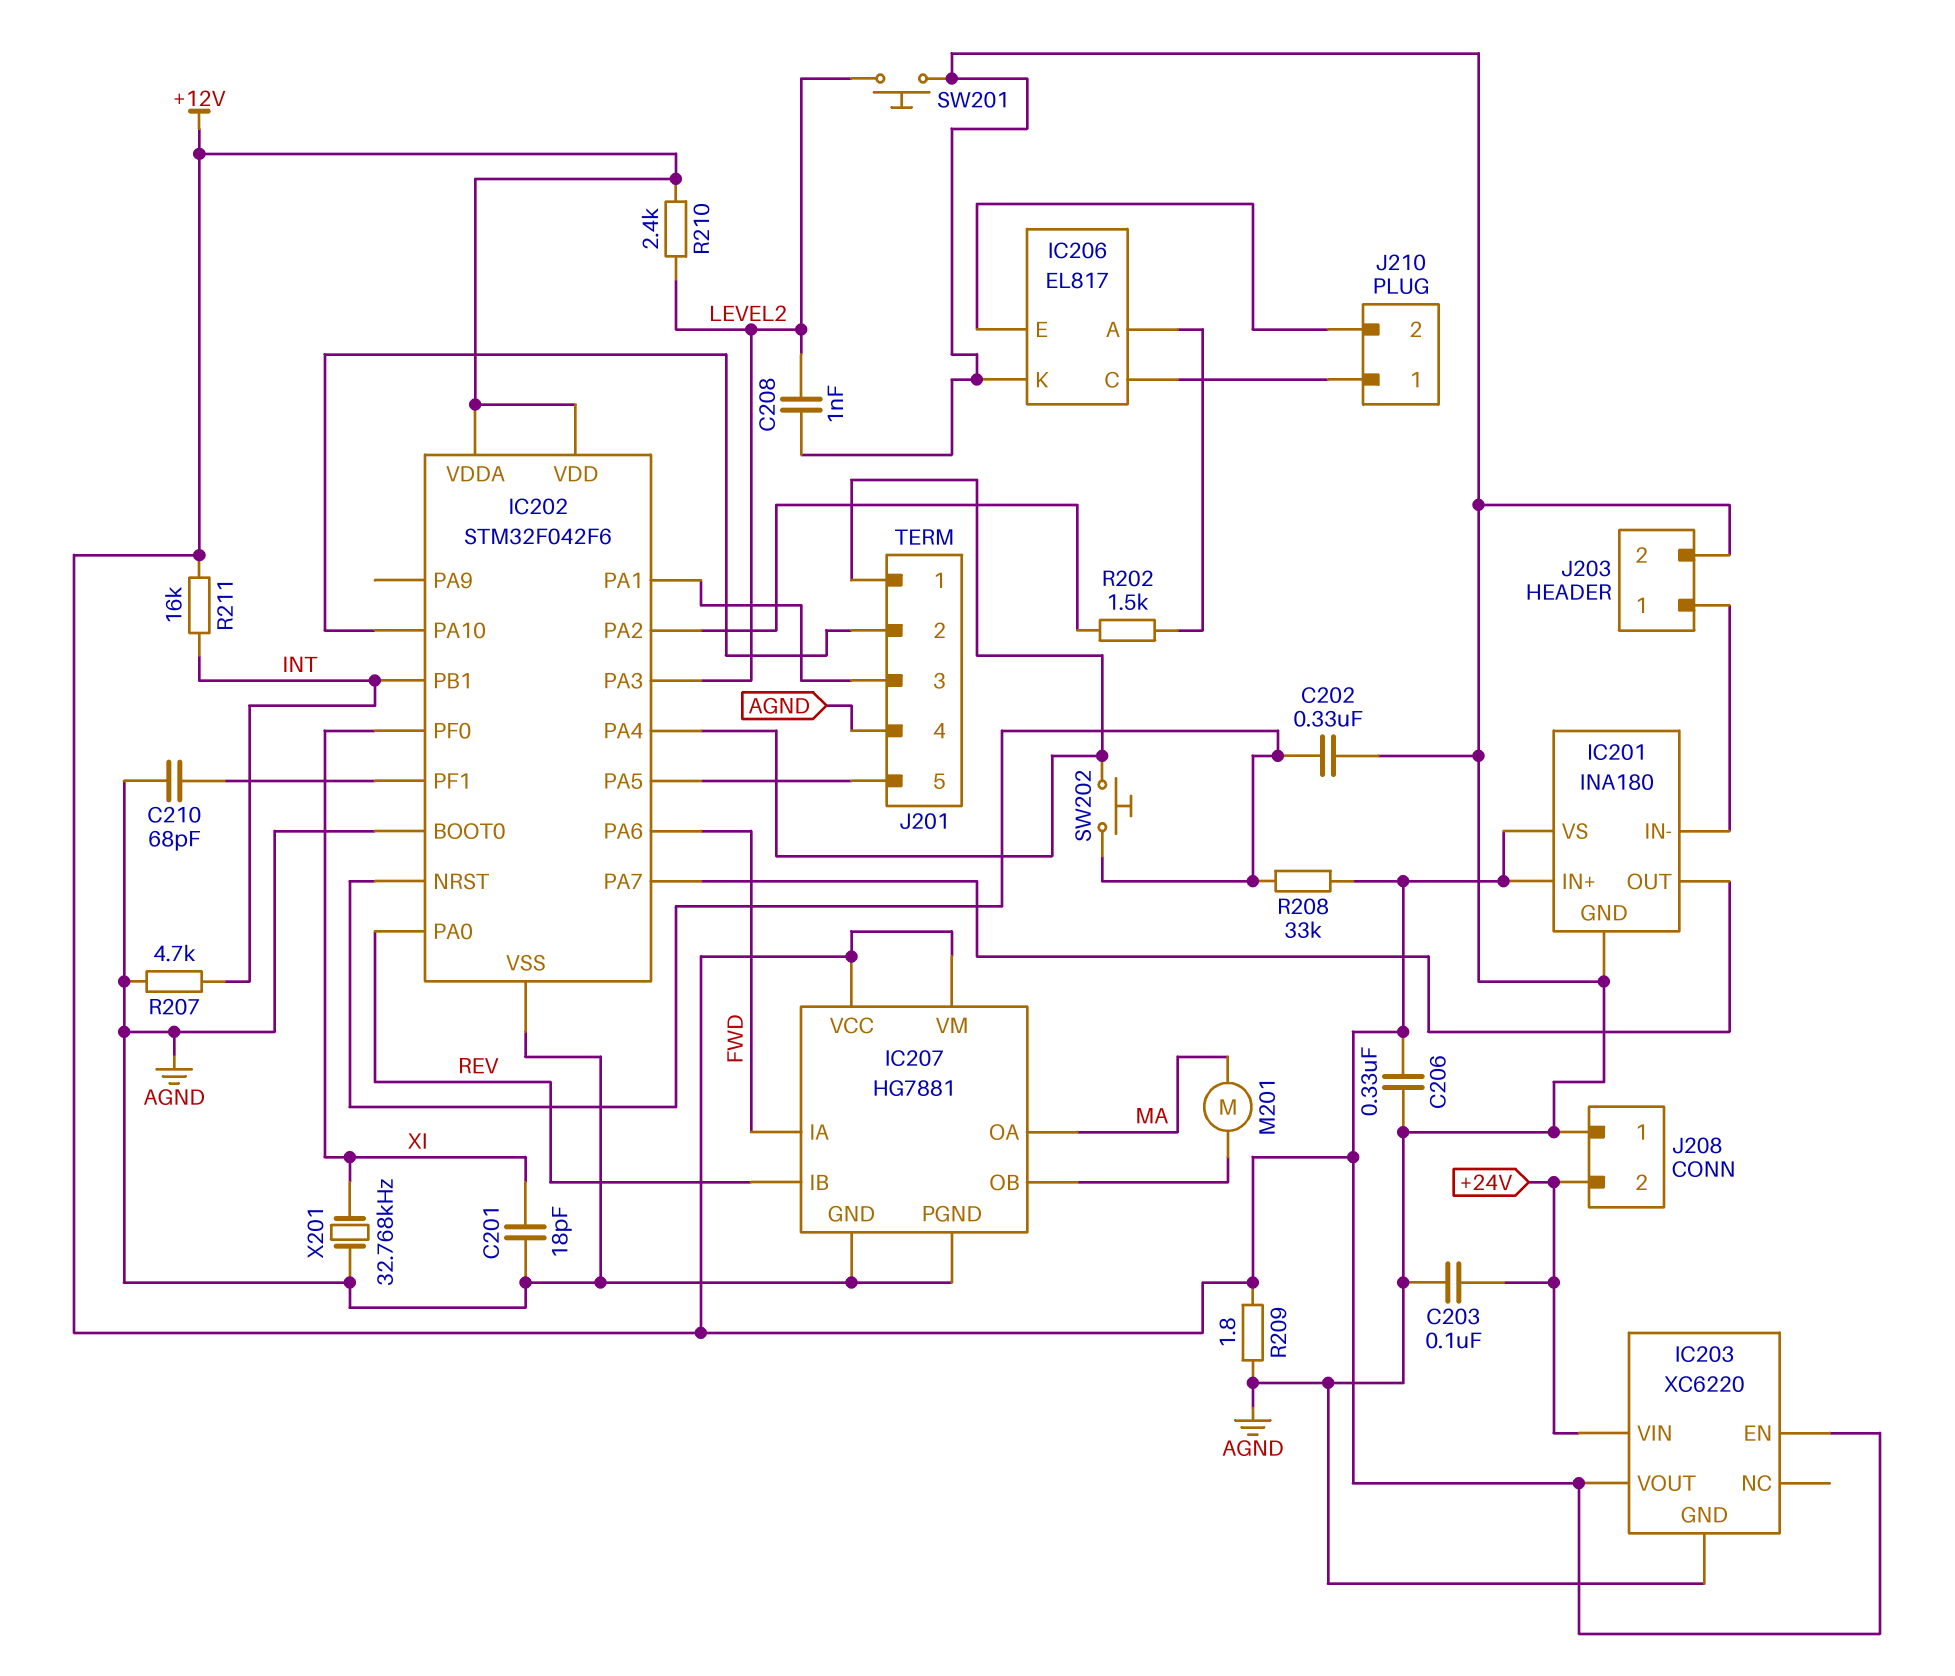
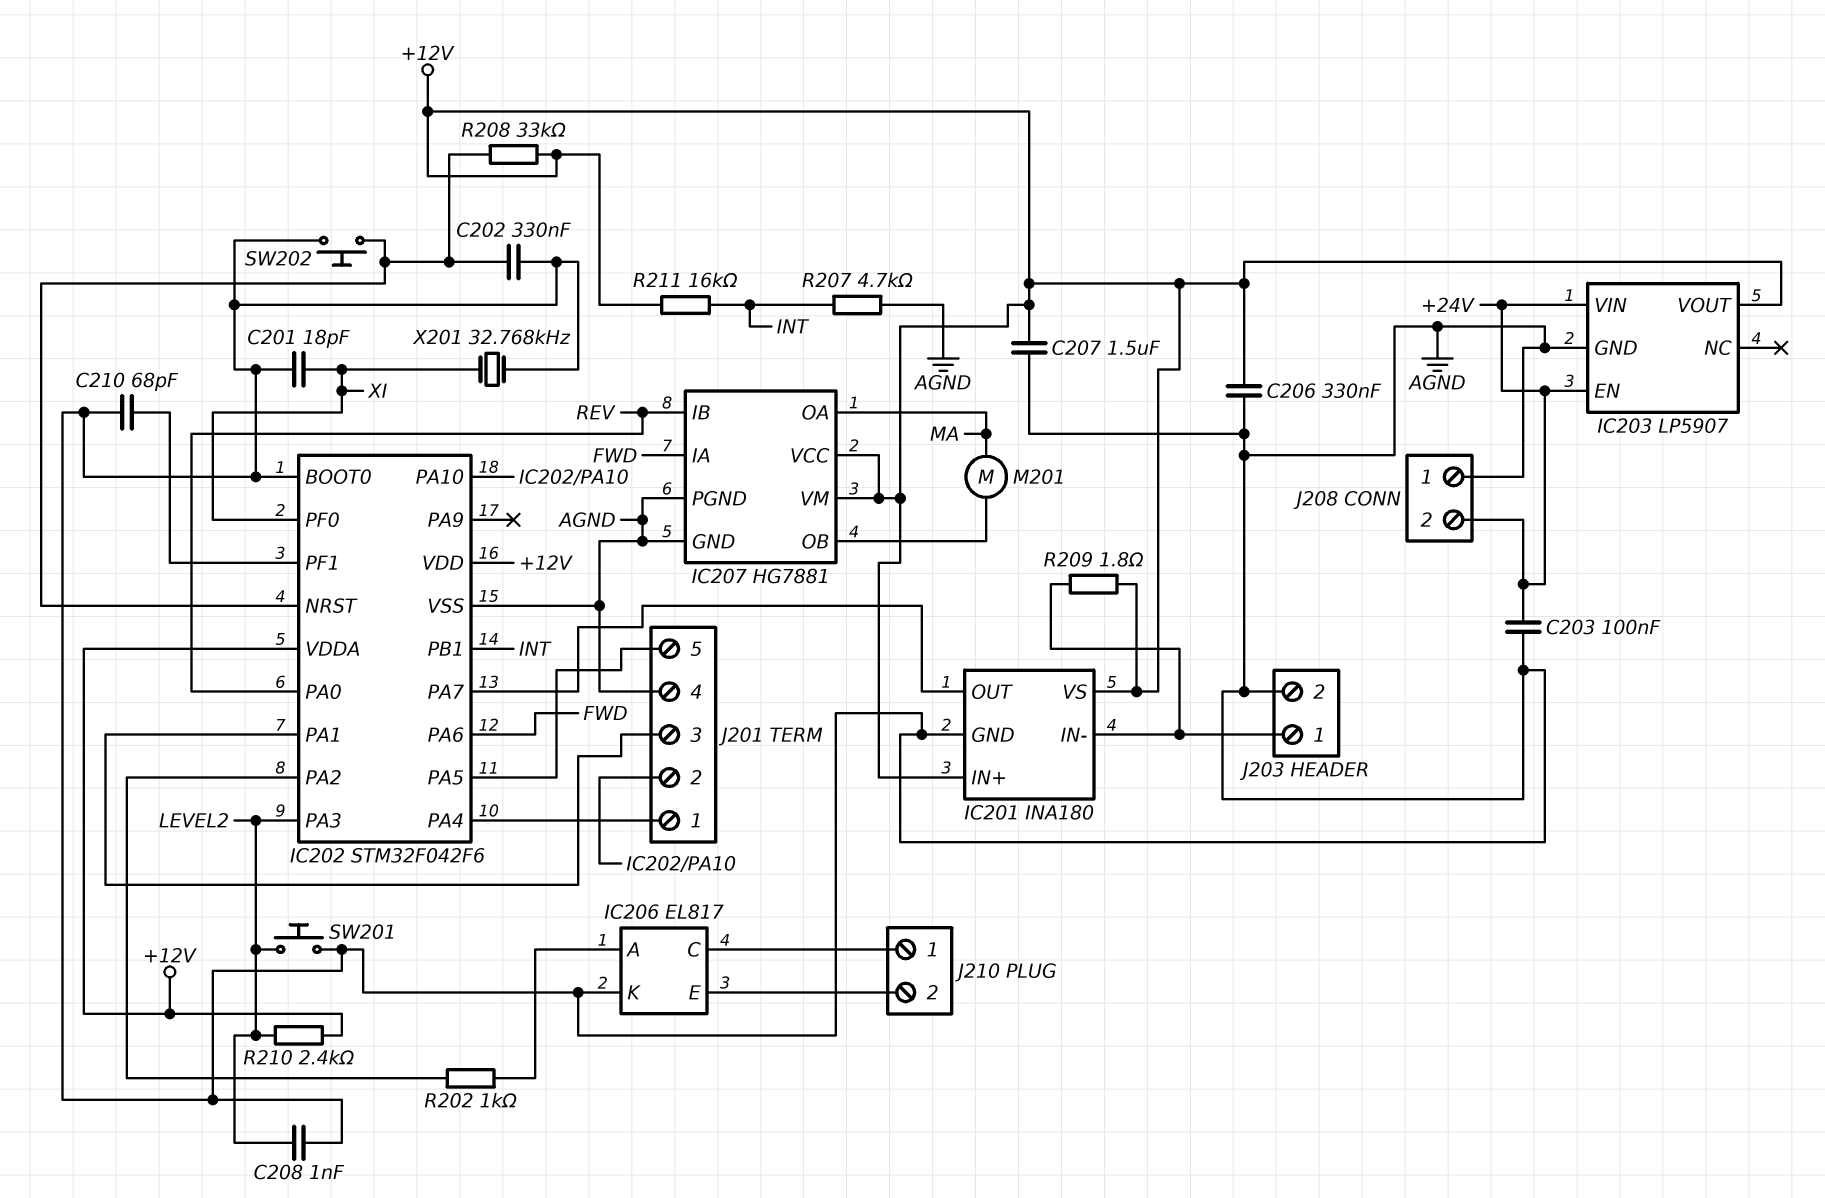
C207: none -> 1.5uF (+12V, AGND)
IC203: XC6220 -> LP5907
IC203 pin EN: +12V -> +24V
R202: 1.5k (IC202/PA2, IC206/A) -> 1k (IC202/PA2, IC206/A)
R209: 1.8 (+12V, AGND) -> 1.8 (+12V, IC201/IN-)
SW202: button (IC202/NRST, IC202/PA4) -> button (AGND, IC202/NRST)

